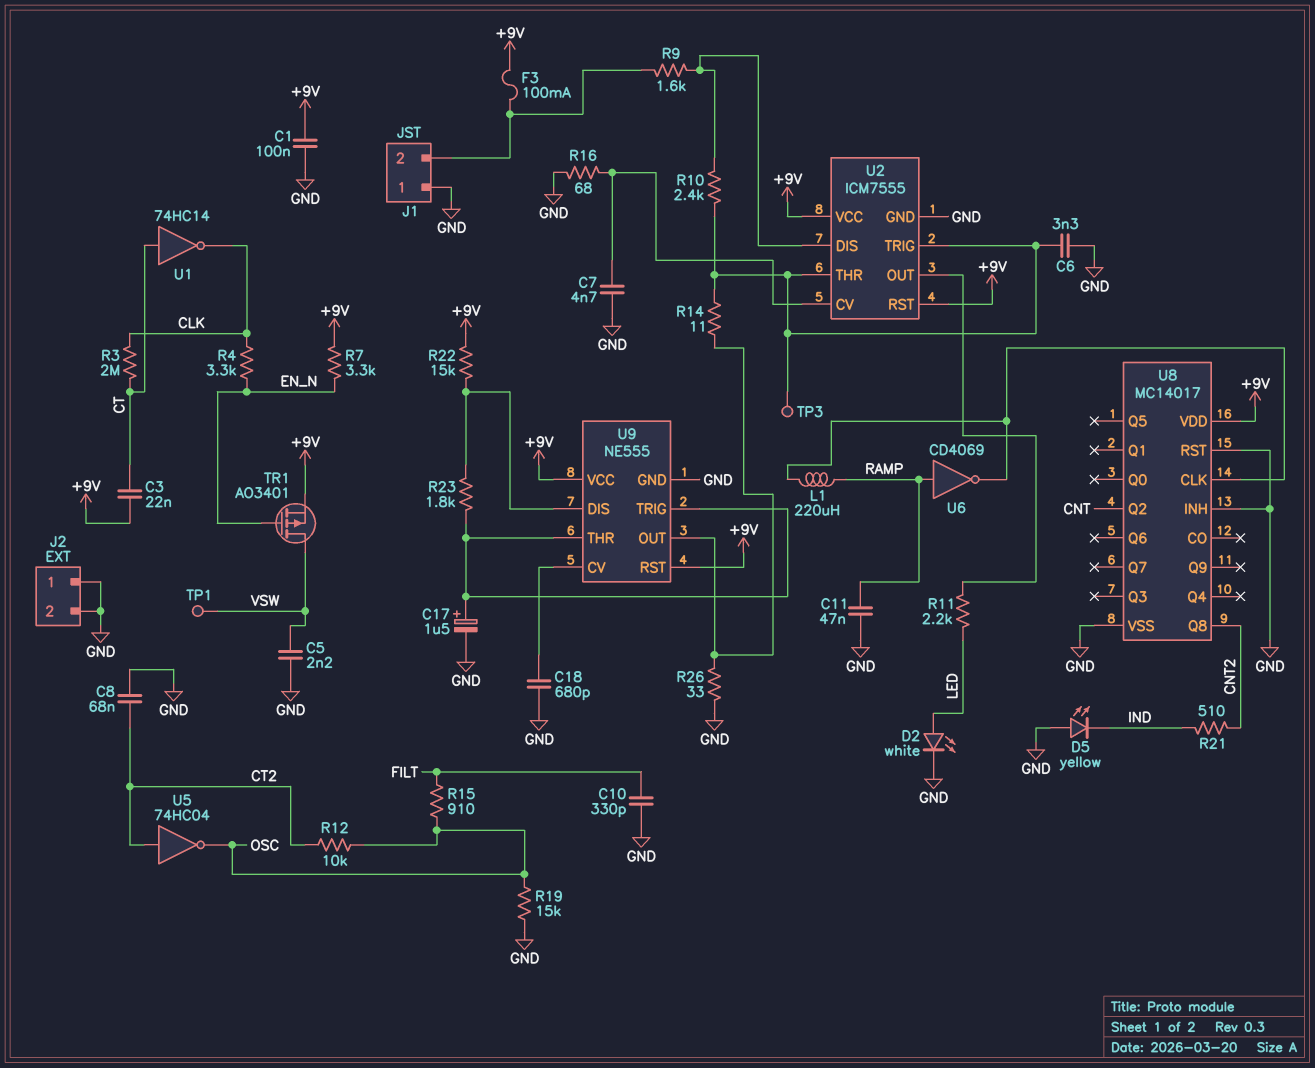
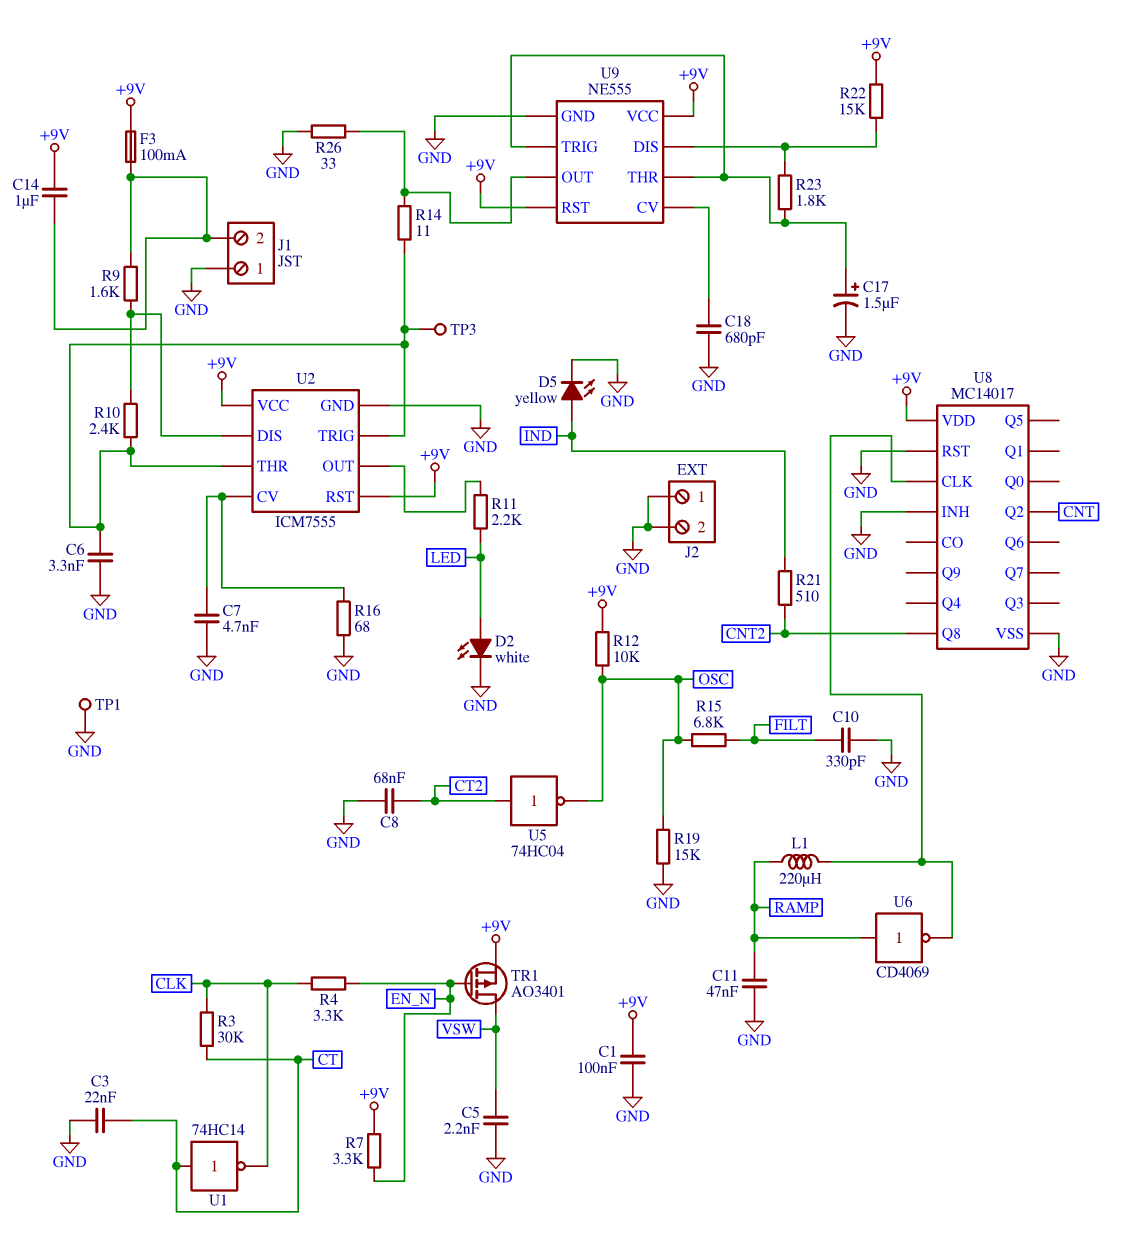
C3: 22nF (+9V, CT) -> 22nF (CT, GND)
C14: none -> 1uF (+9V, J1/2)
D5: LED yellow (A GND, K IND) -> LED yellow (A IND, K GND)
R3: 2M (CLK, CT) -> 30k (CLK, CT)
R12: 10k (CT2, OSC) -> 10k (+9V, OSC)
R15: 910 (FILT, OSC) -> 6.8k (FILT, OSC)
TP1: test point (VSW) -> test point (GND)

